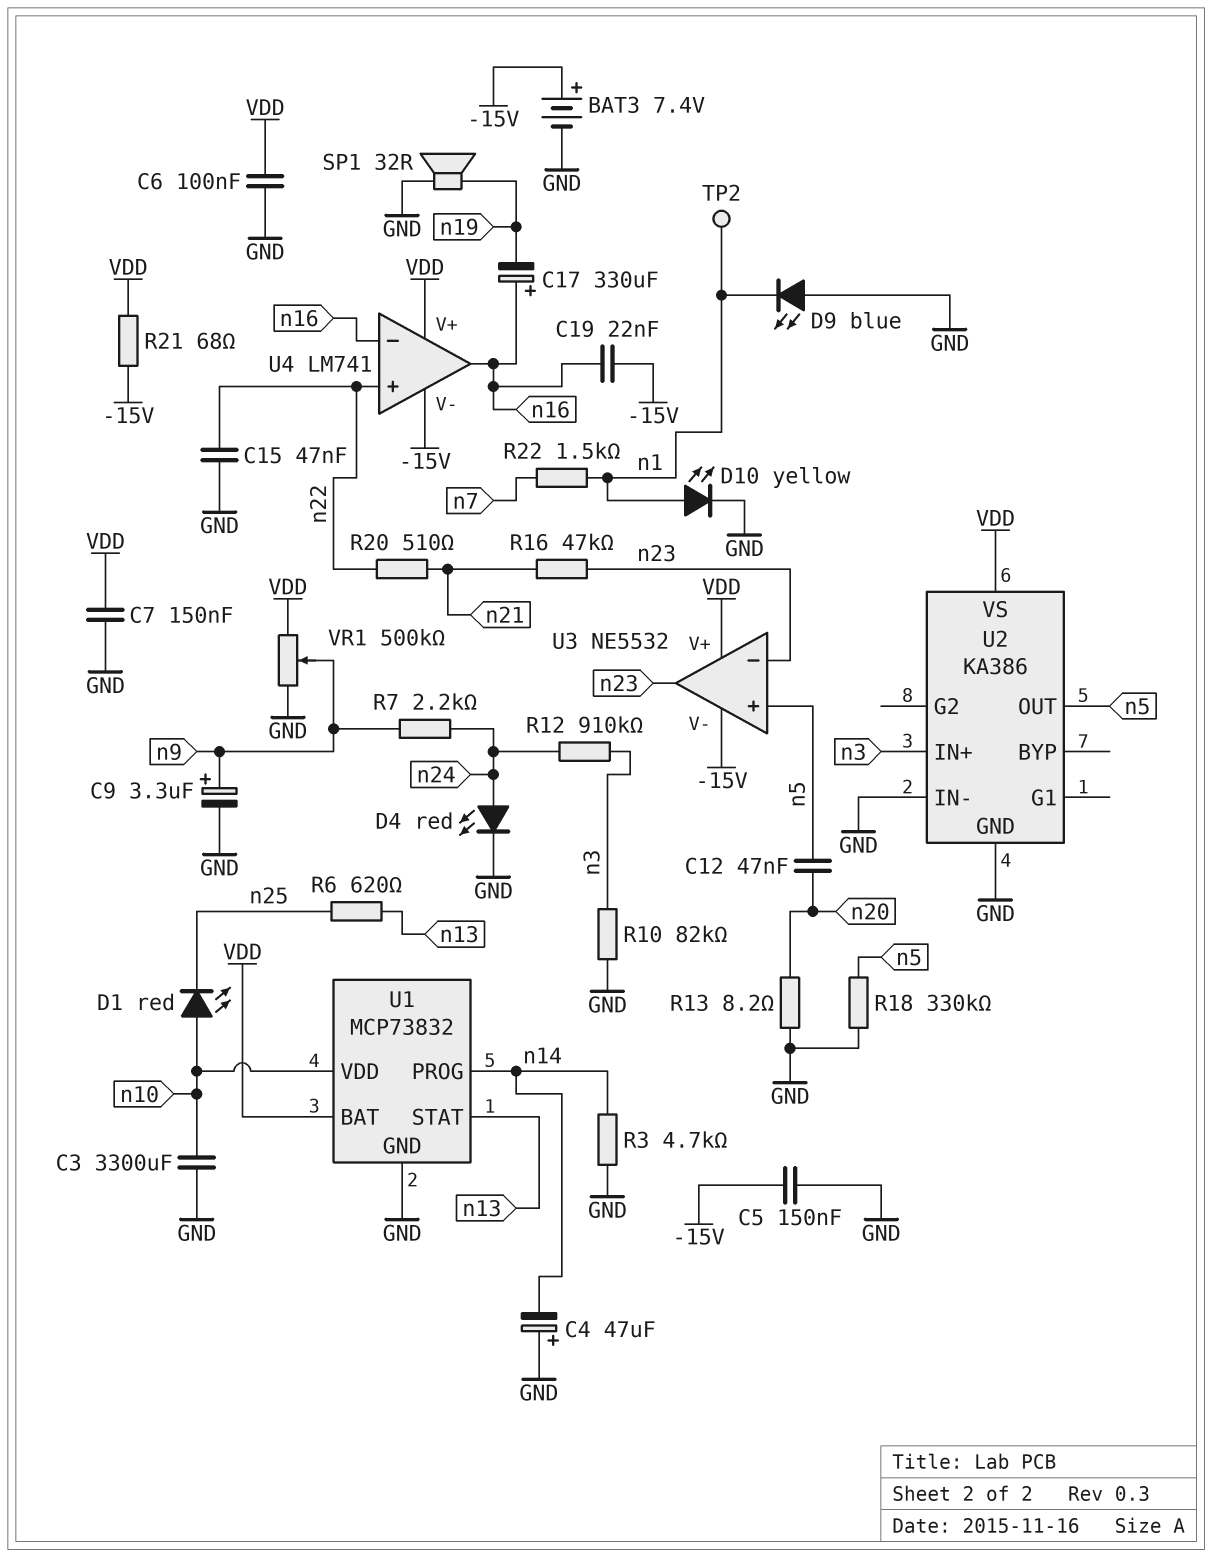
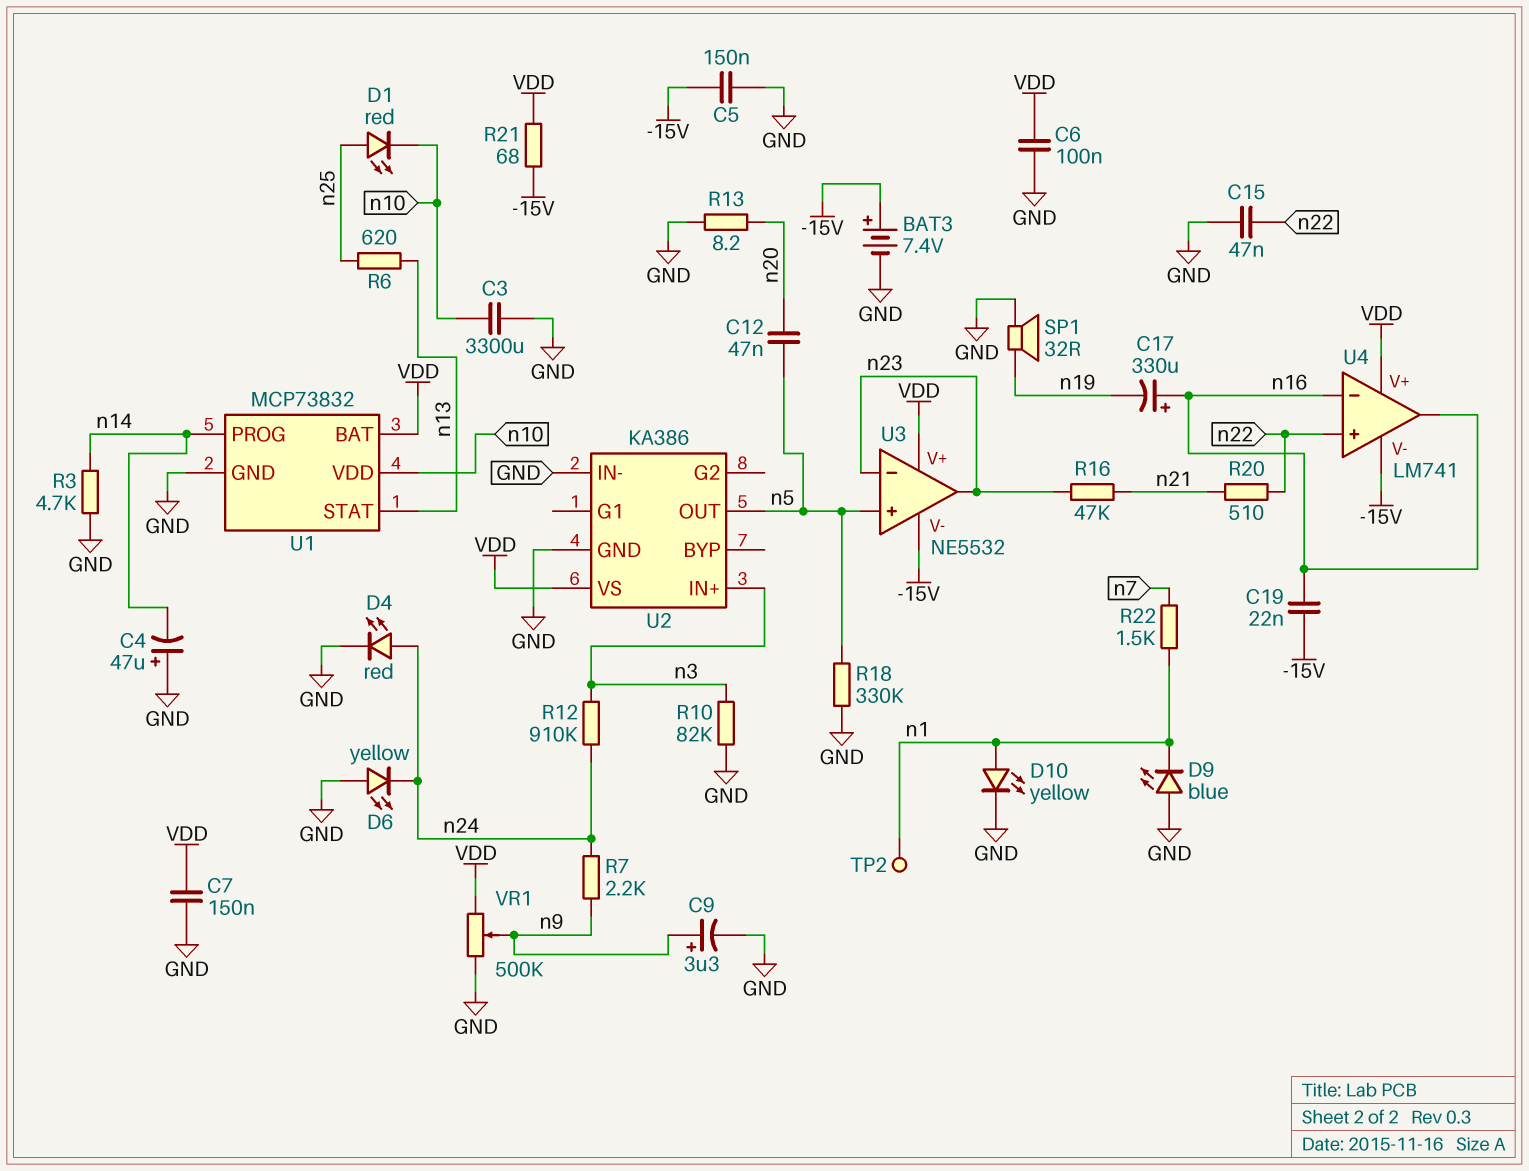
D1: LED red (A n10, K n25) -> LED red (A n25, K n10)
D6: none -> LED yellow (A GND, K n24)

